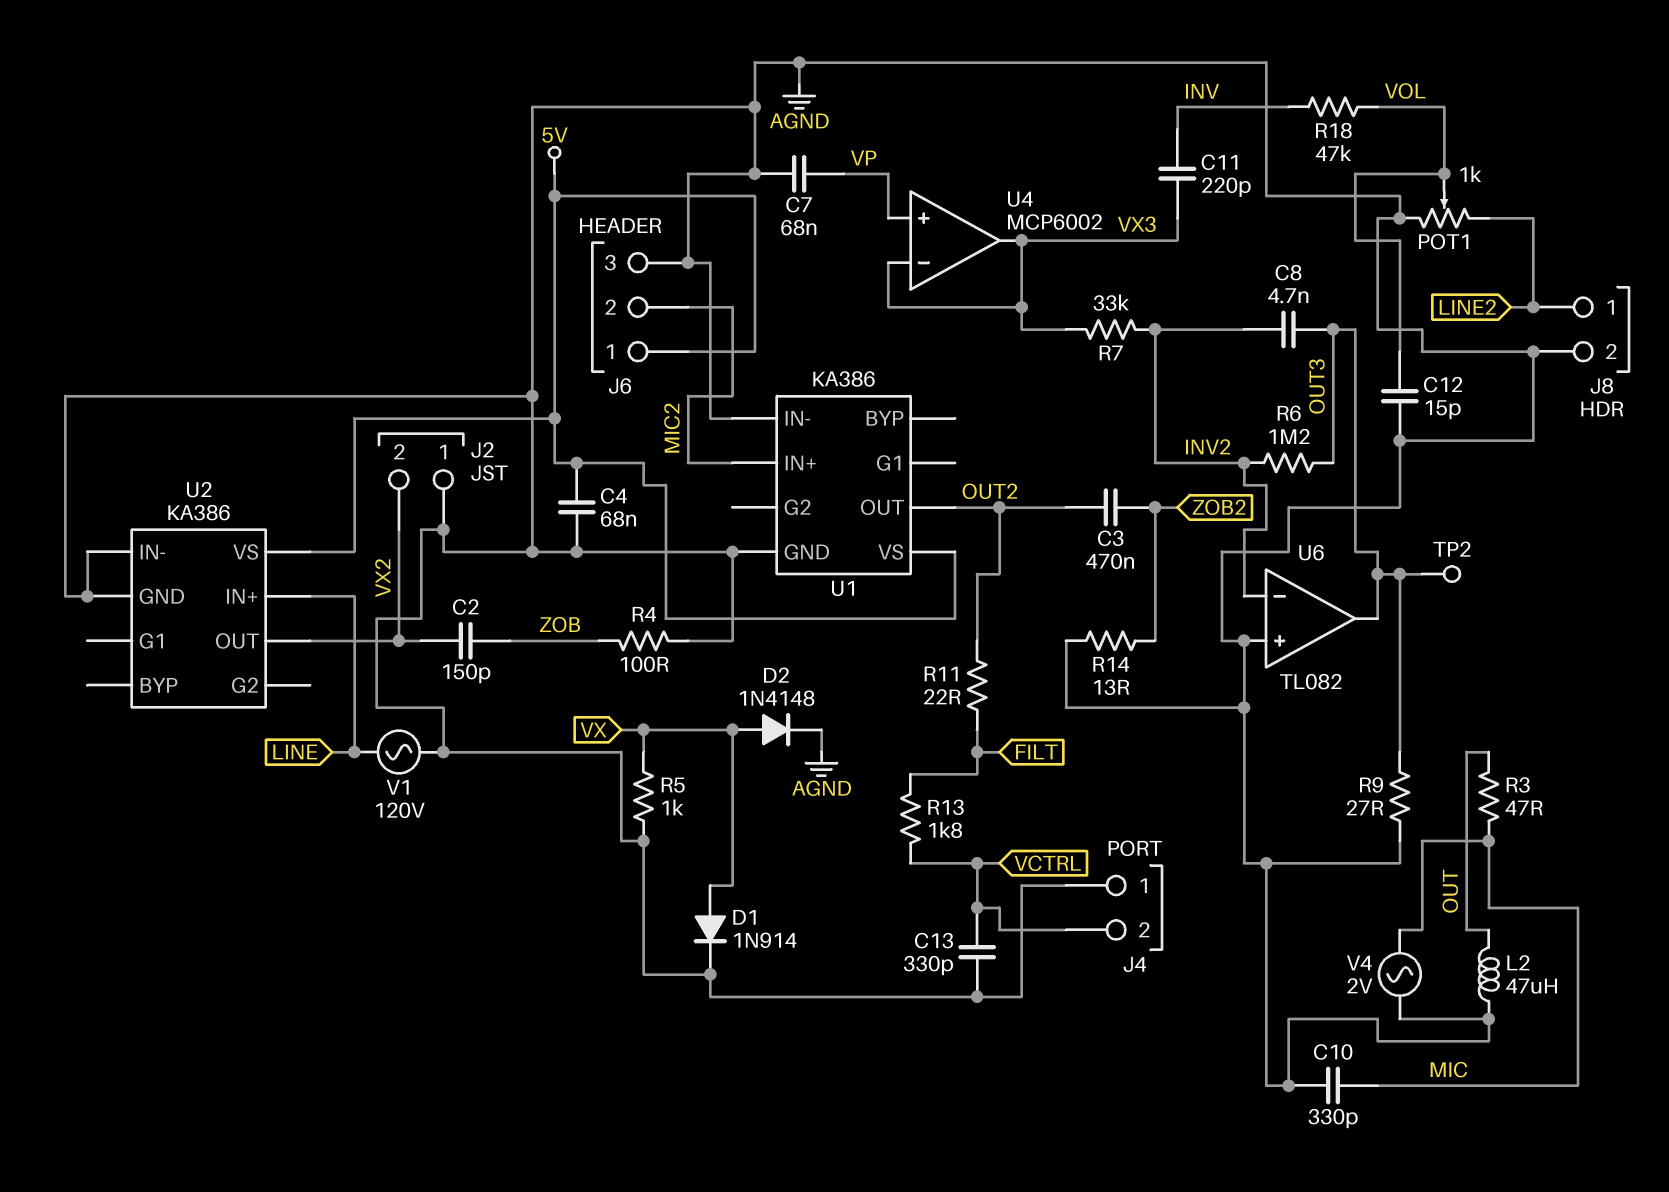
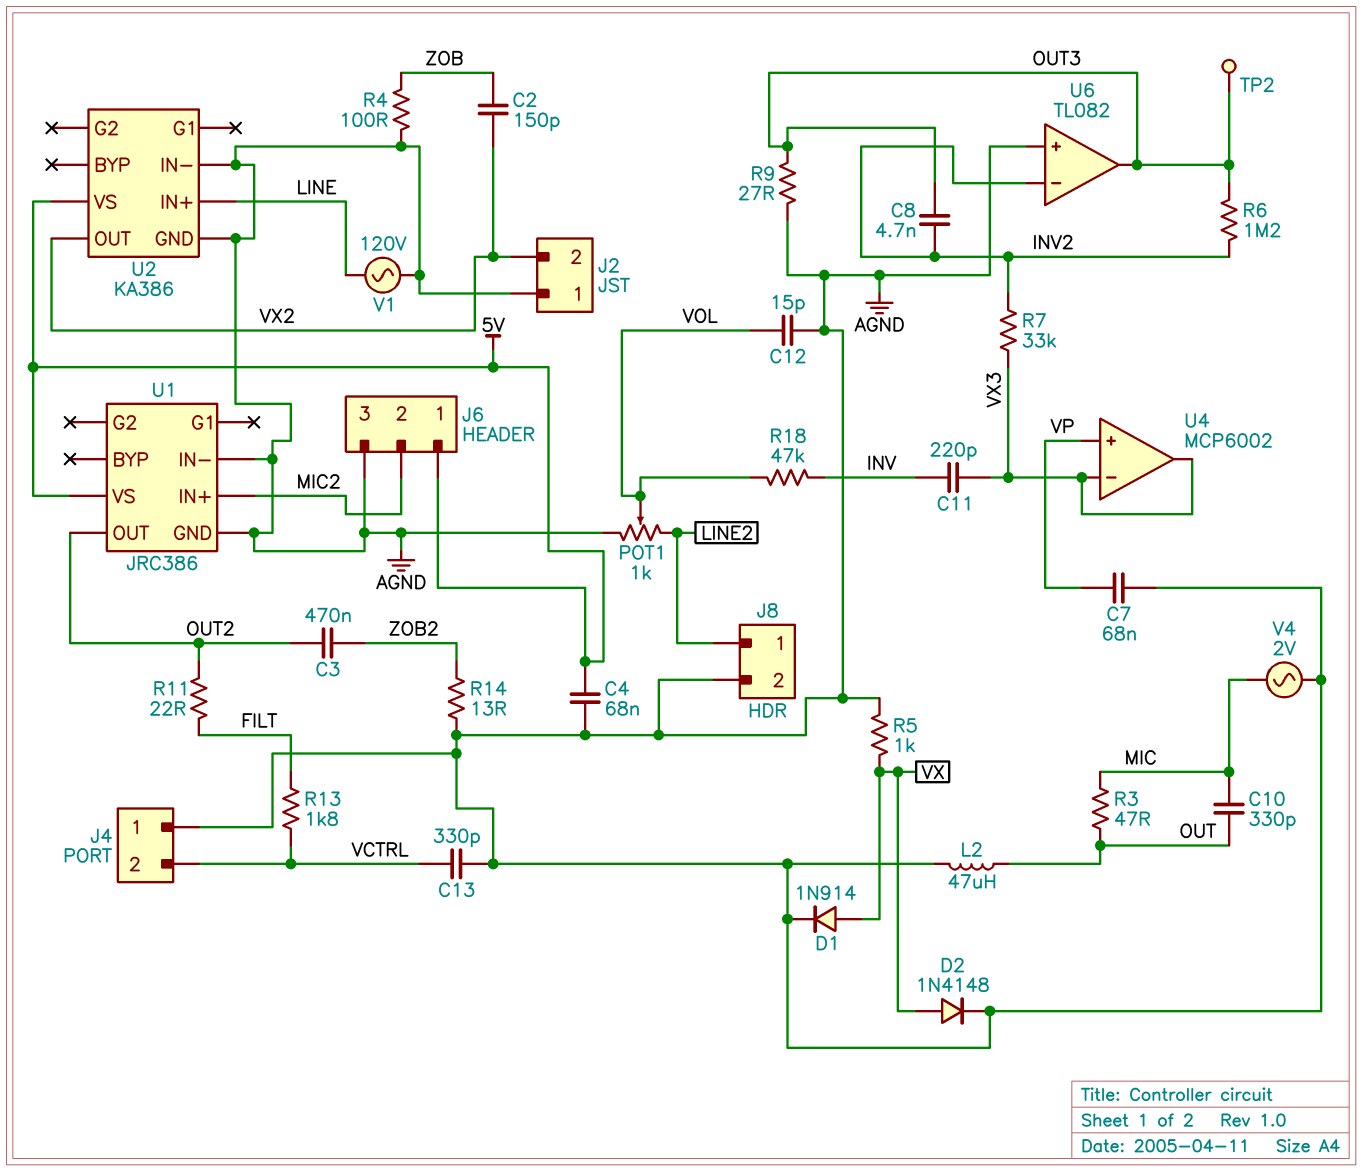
C10: 330pF (AGND, MIC) -> 330pF (MIC, OUT)
U1: KA386 -> JRC386

